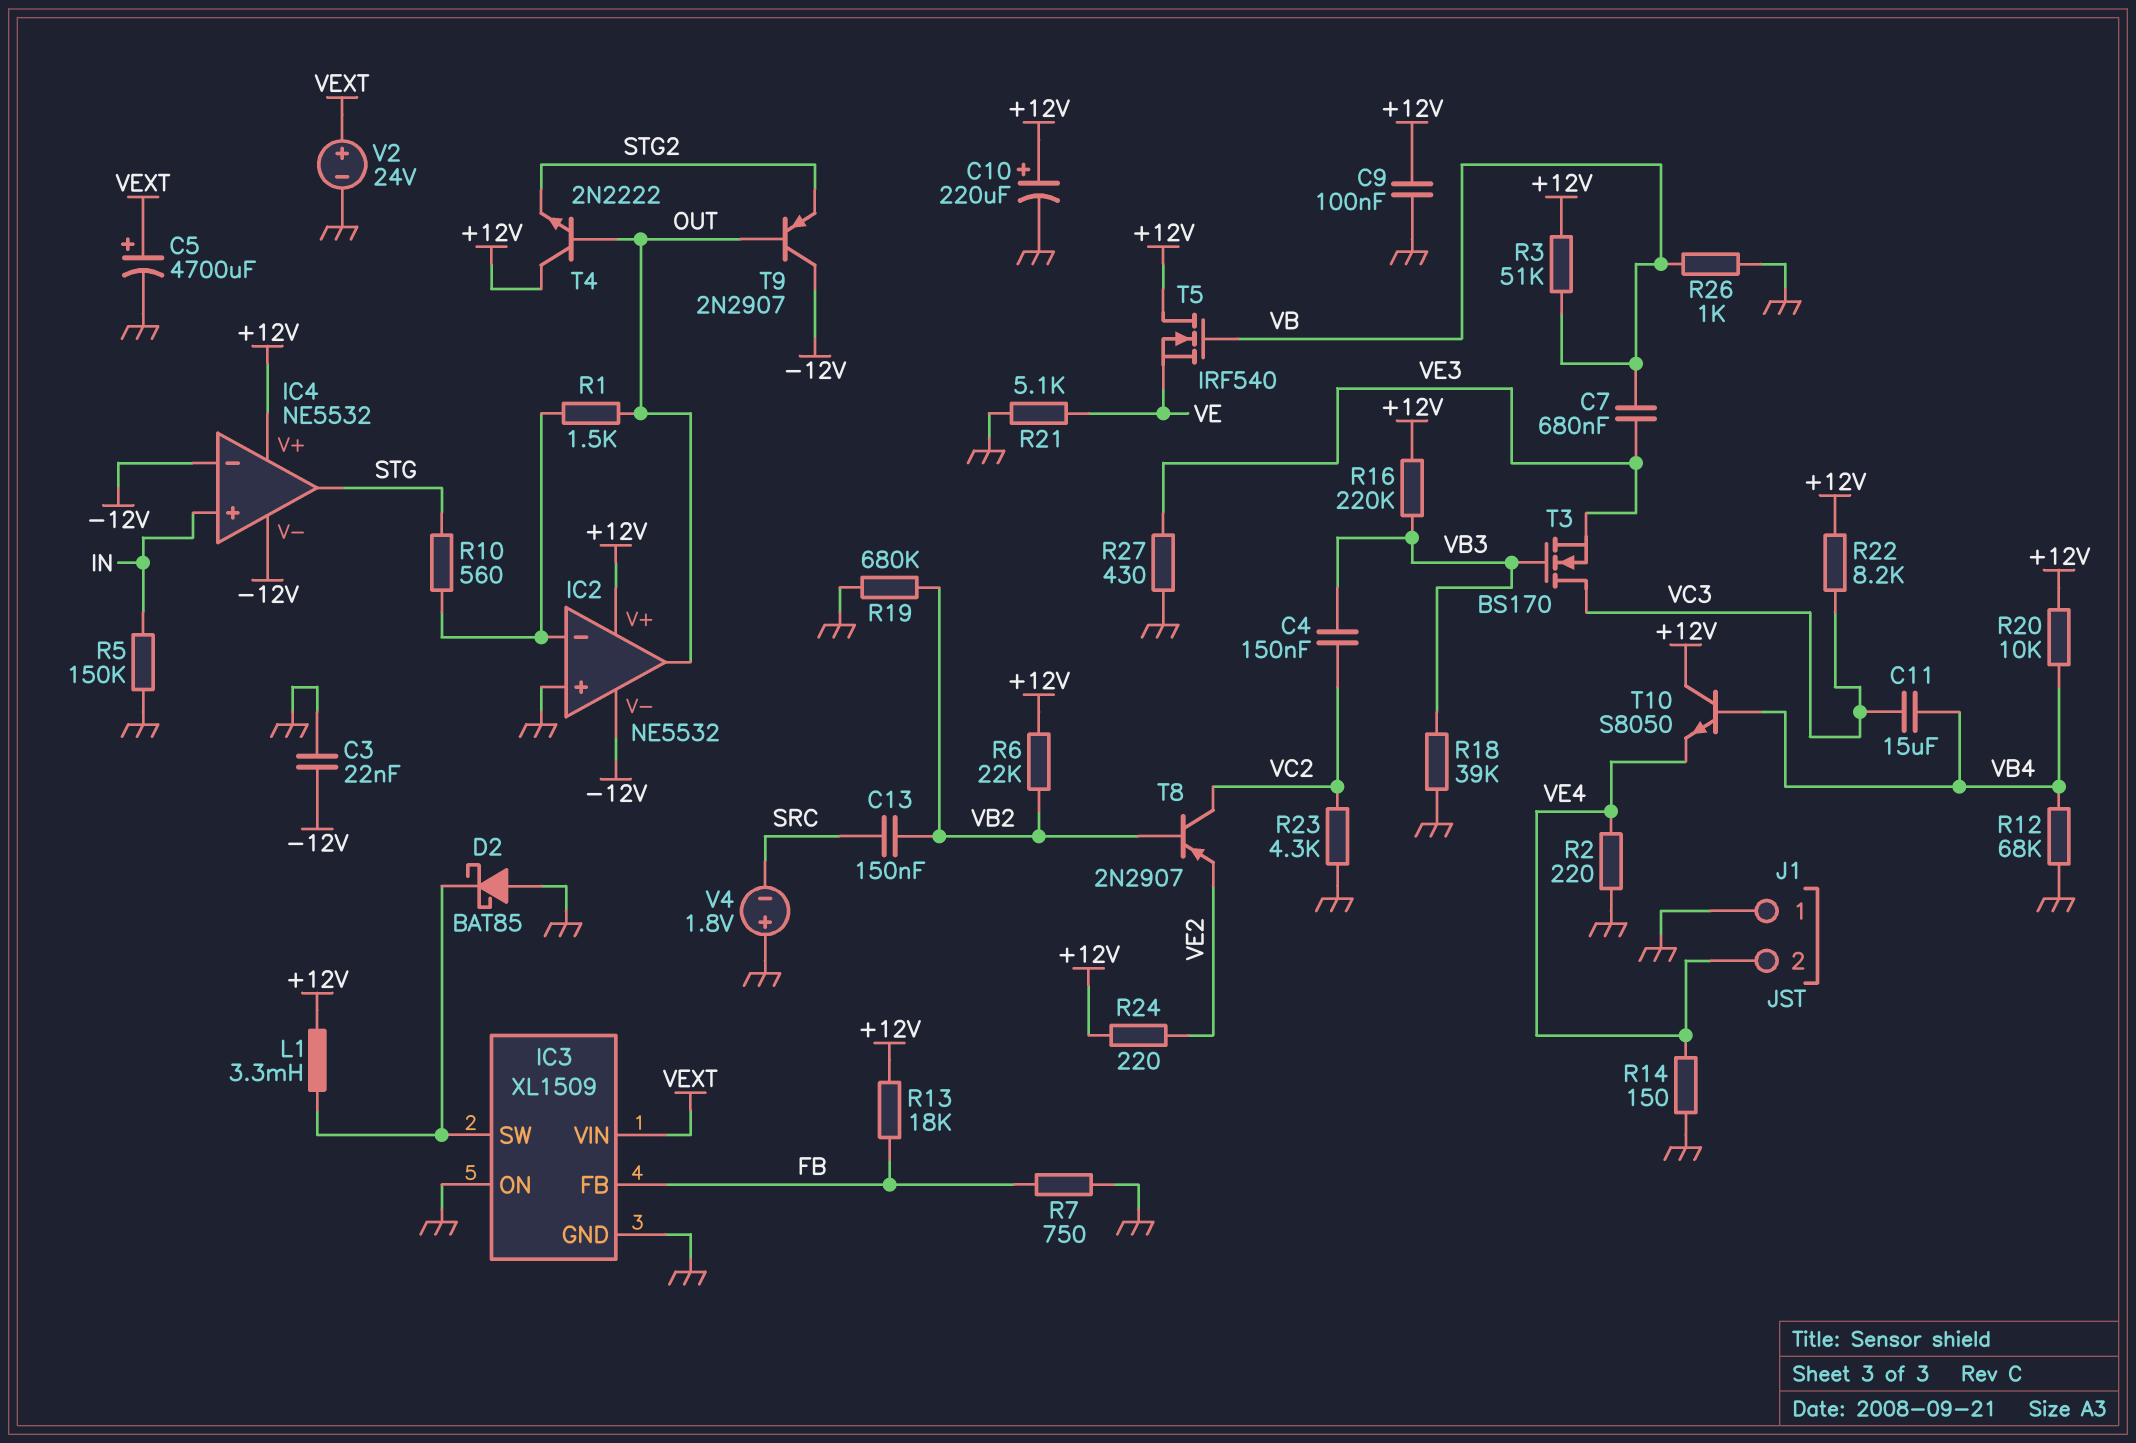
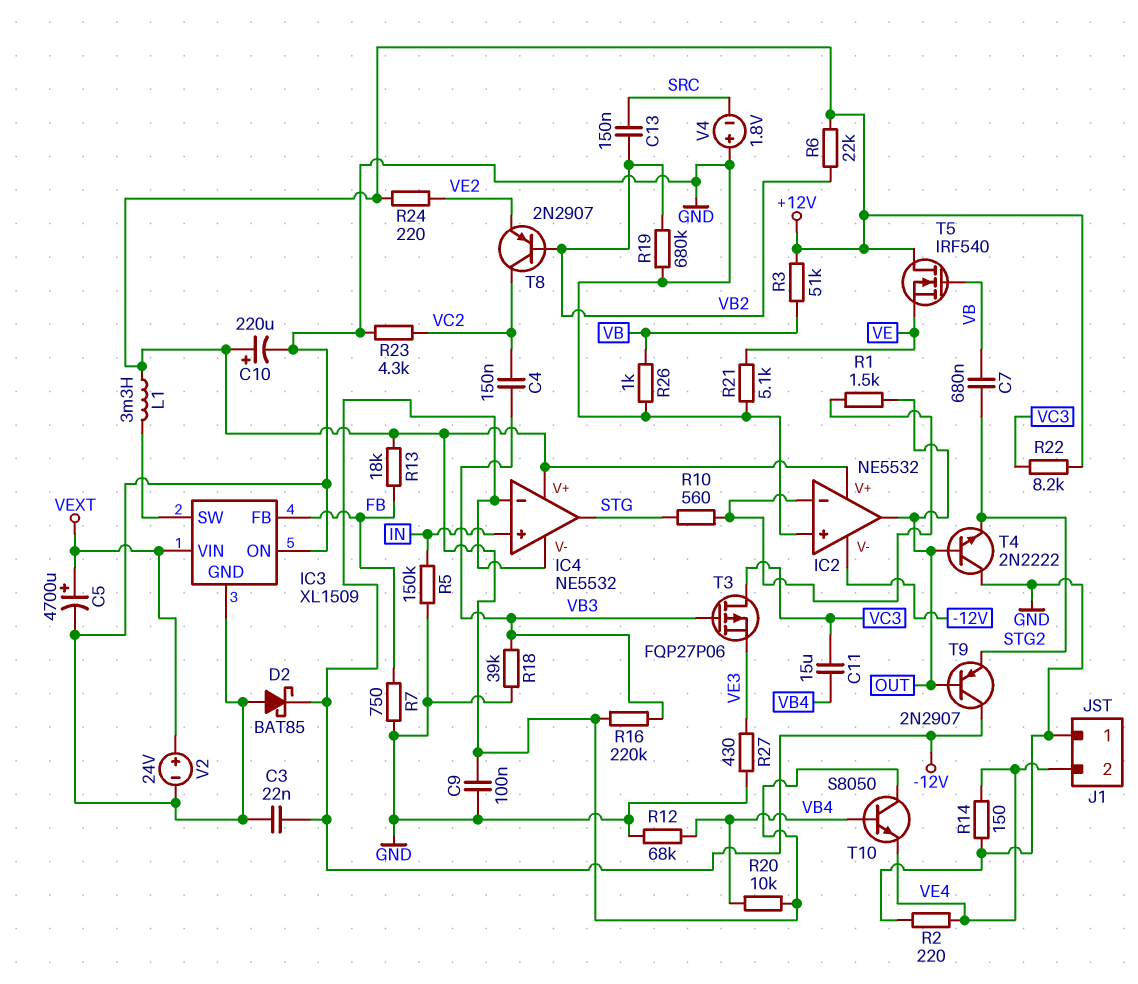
C7: 680nF (VB, VE3) -> 680nF (STG2, VB)
D2: schottky BAT85 (A GND, K IC3/SW) -> schottky BAT85 (A GND, K -12V)
T3: NMOS BS170 (G VB3, D VC3, S VE3) -> PMOS FQP27P06 (G VB3, D VC3, S VE3)
T4: NPN 2N2222 (B OUT, C +12V, E STG2) -> NPN 2N2222 (B OUT, C GND, E STG2)

